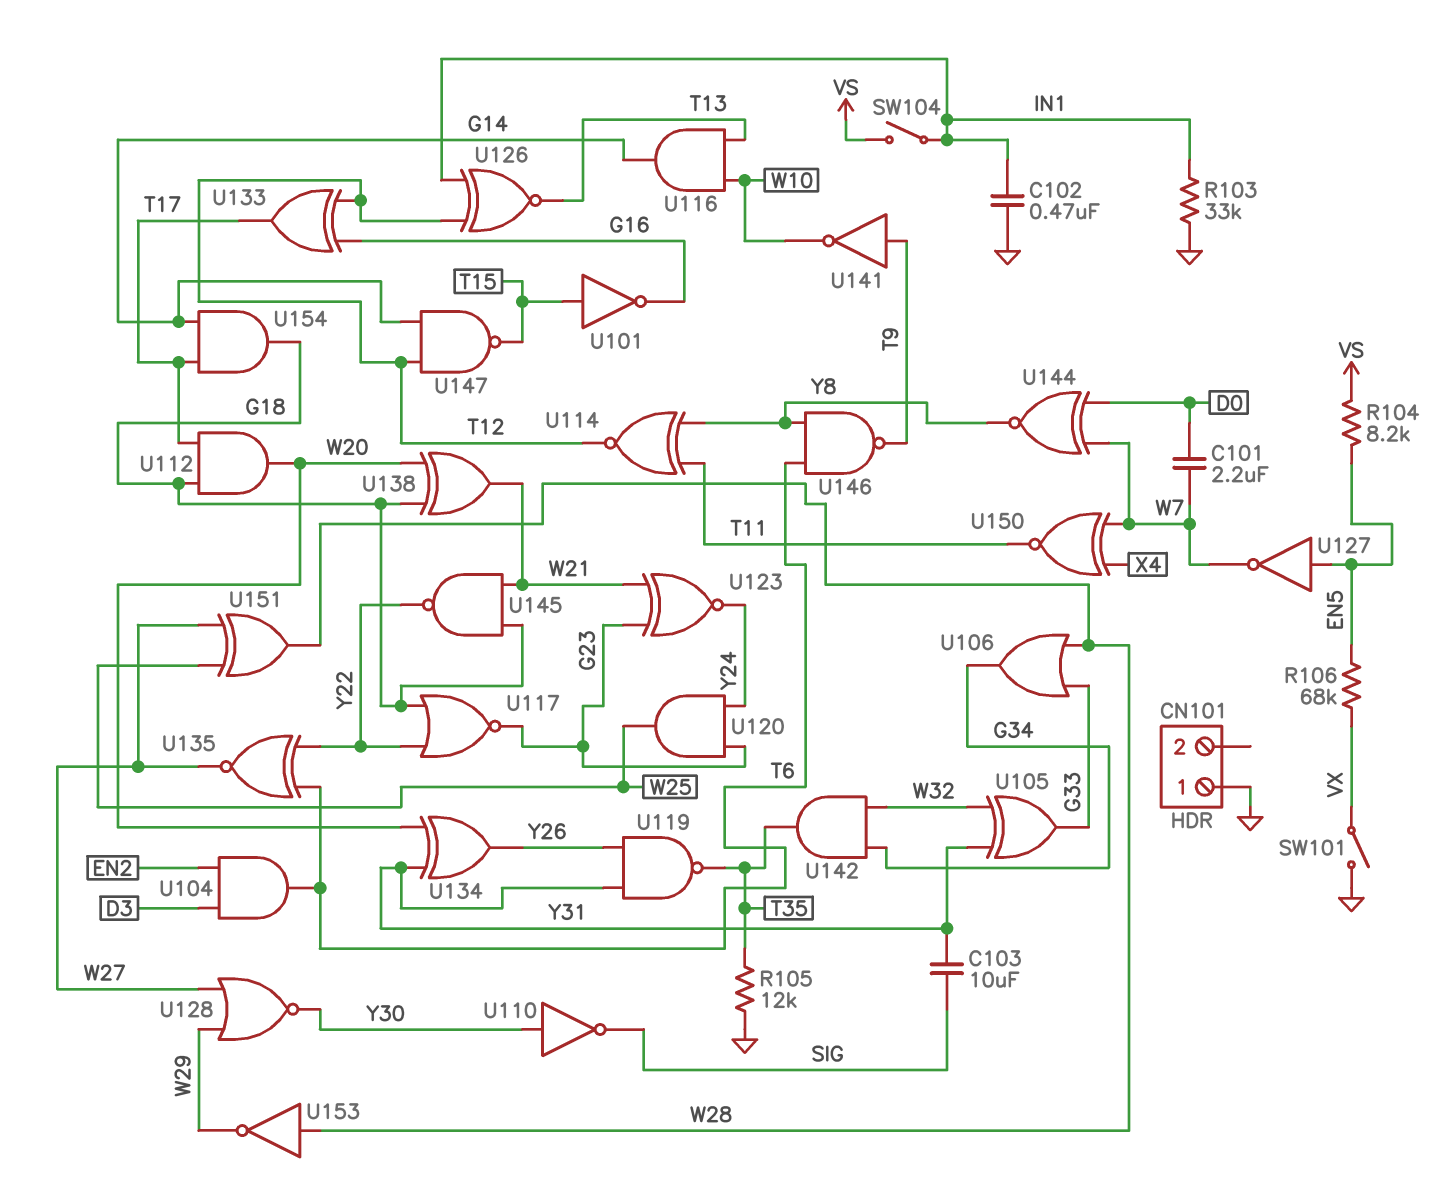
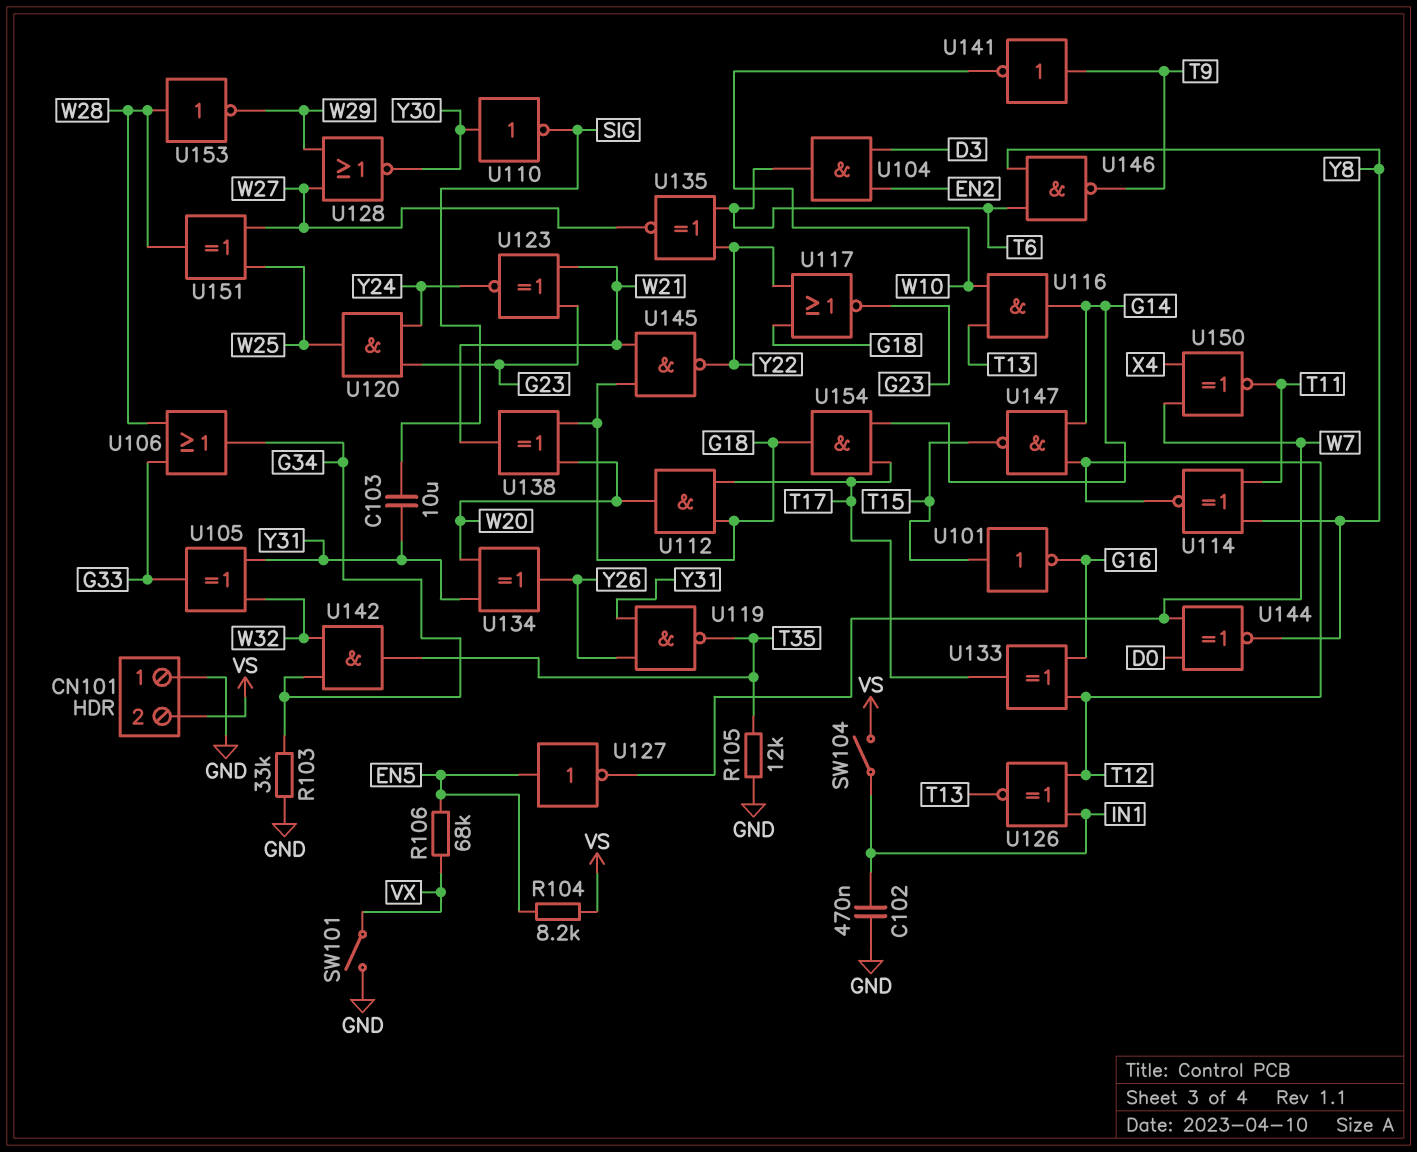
C101: 2.2uF (D0, W7) -> none
CN101 pin 2: none -> VS
R103: 33k (GND, IN1) -> 33k (G34, GND)

